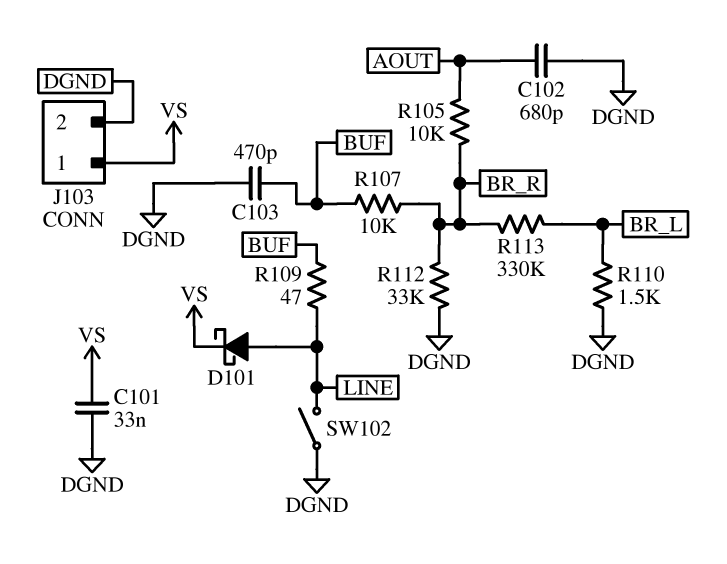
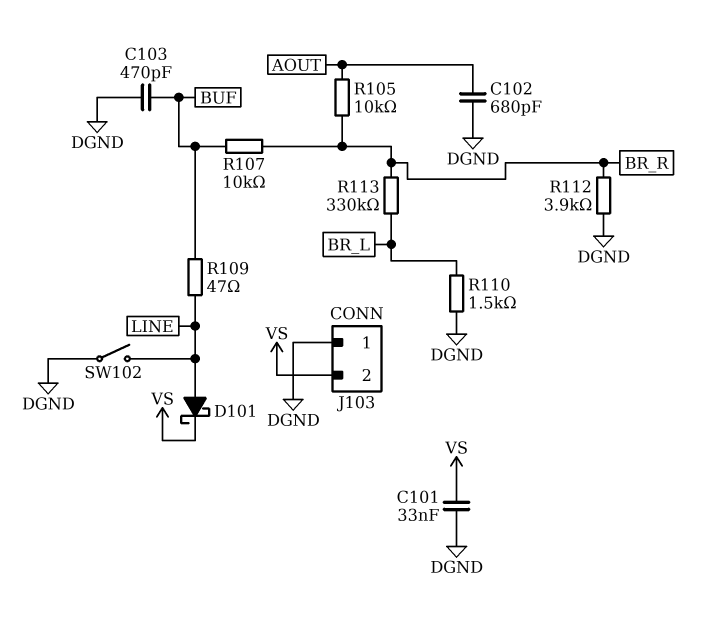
J103 pin 1: VS -> DGND
J103 pin 2: DGND -> VS
R112: 33k (BR_R, DGND) -> 3.9k (BR_R, DGND)

